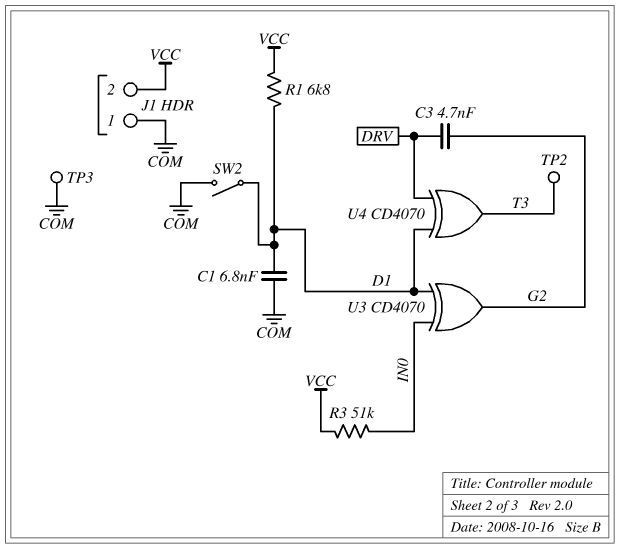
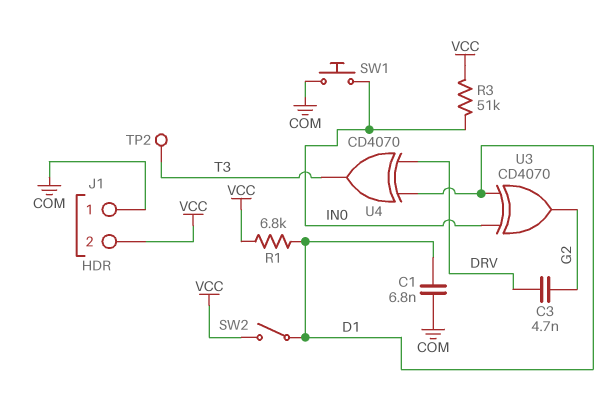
SW1: none -> button (COM, IN0)
SW2: switch (COM, D1) -> switch (D1, VCC)
TP3: test point (COM) -> none

